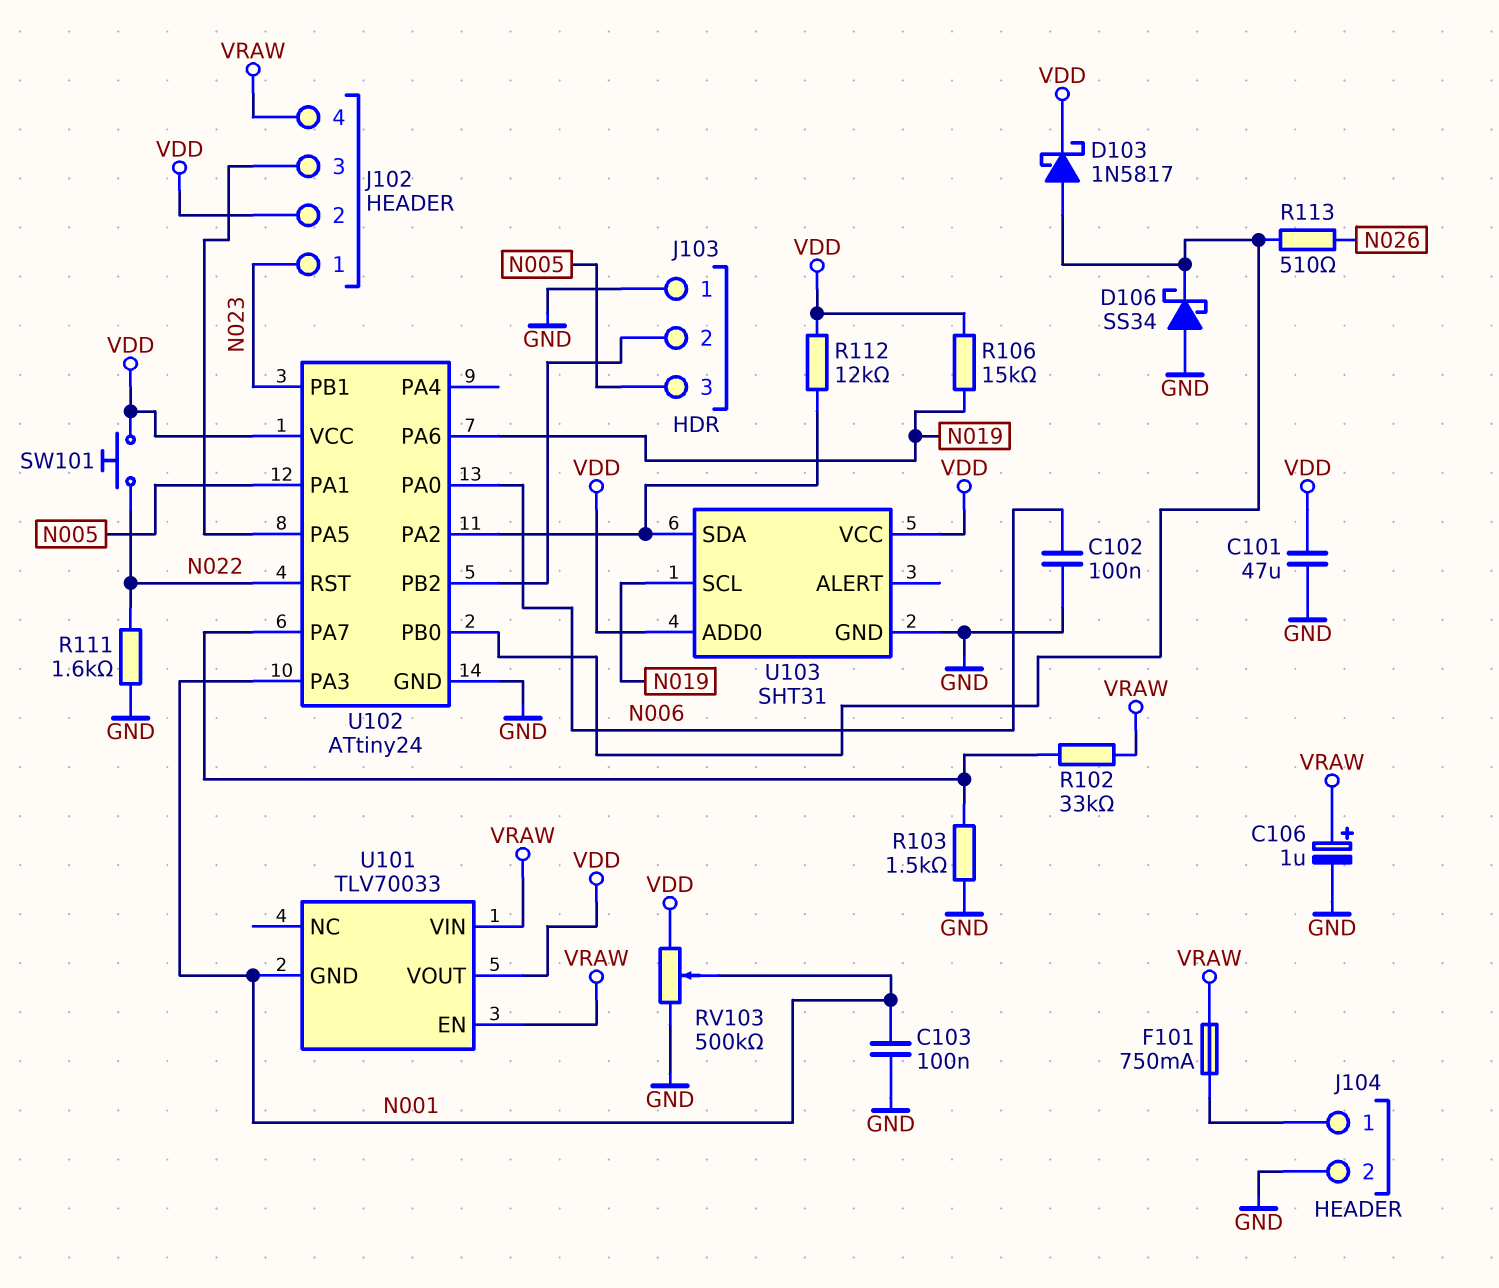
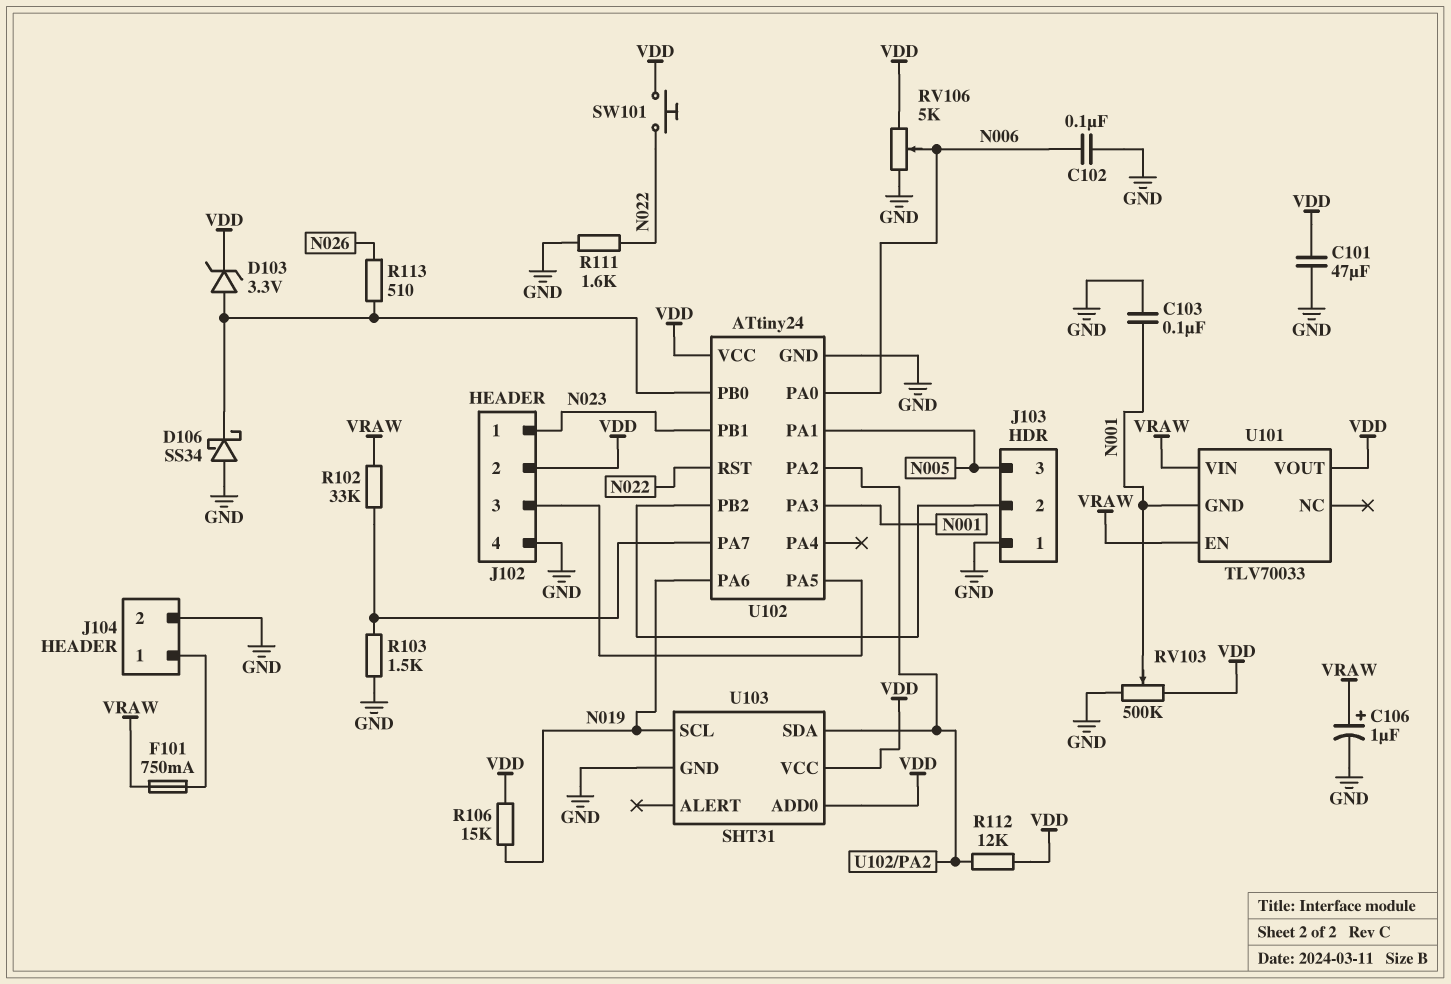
D103: schottky 1N5817 (A U102/PB0, K VDD) -> zener 3.3V (A U102/PB0, K VDD)
J102 pin 4: VRAW -> GND
RV106: none -> 5k (GND, VDD, wiper N006)

